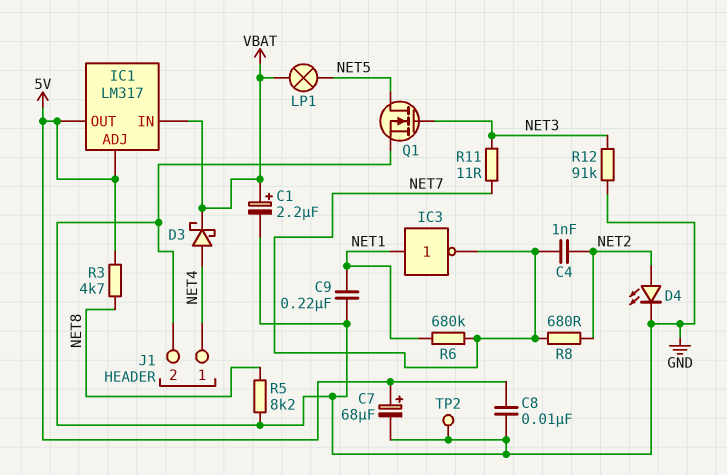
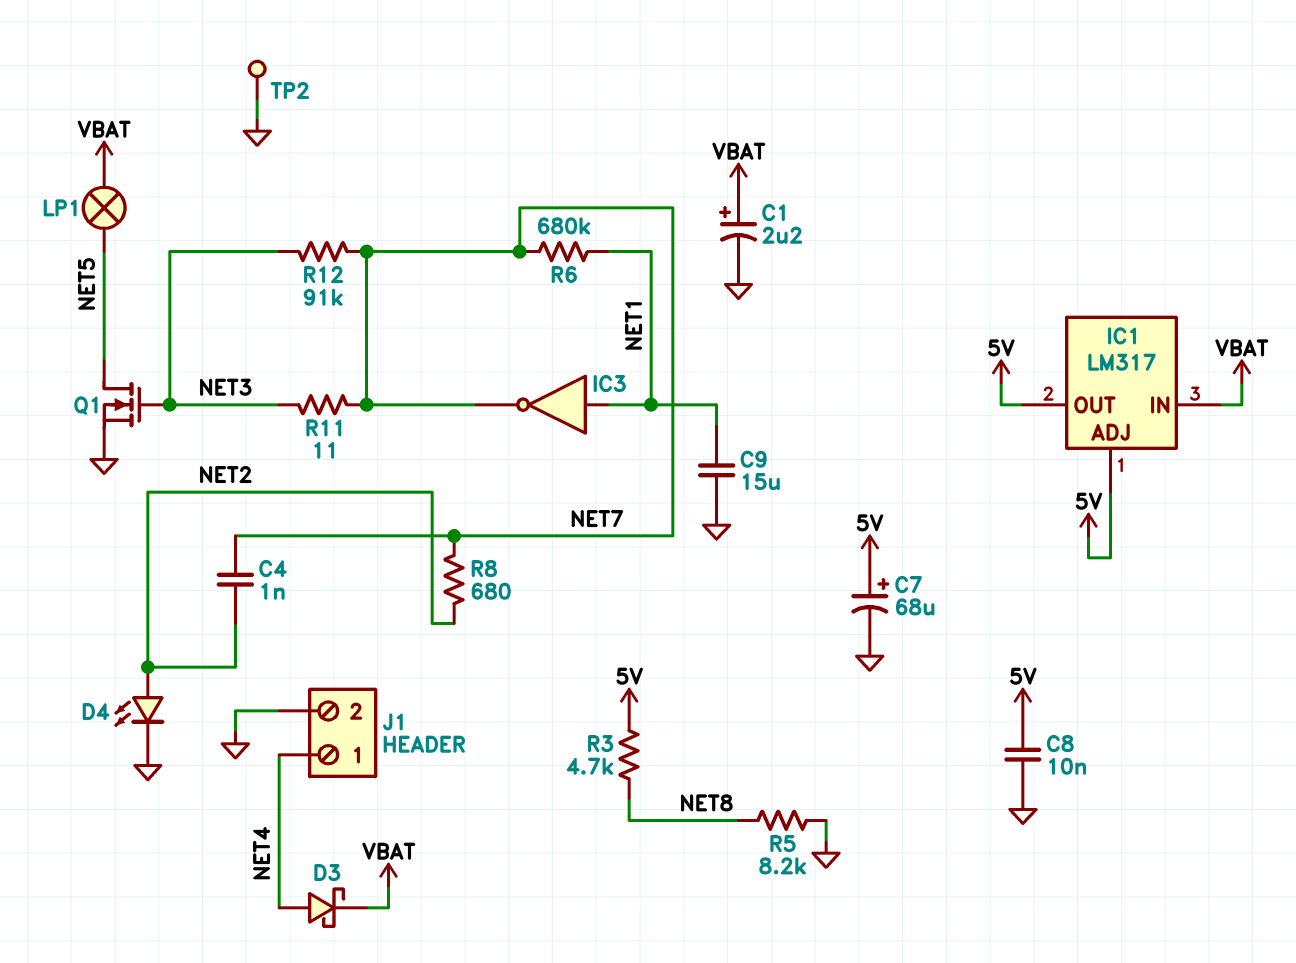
C9: 220nF (GND, NET1) -> 15uF (GND, NET1)
R12: 91k (GND, NET3) -> 91k (NET3, NET7)

